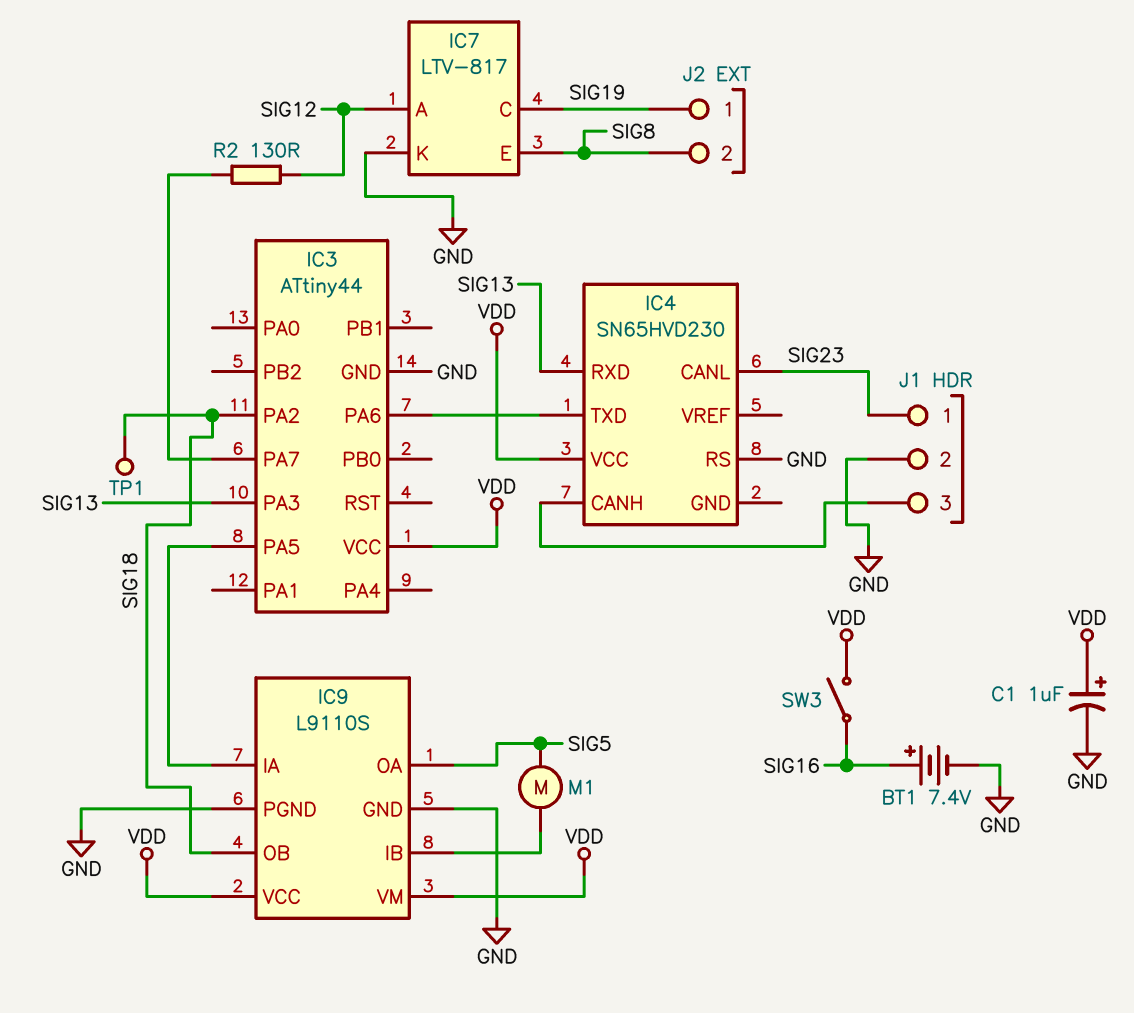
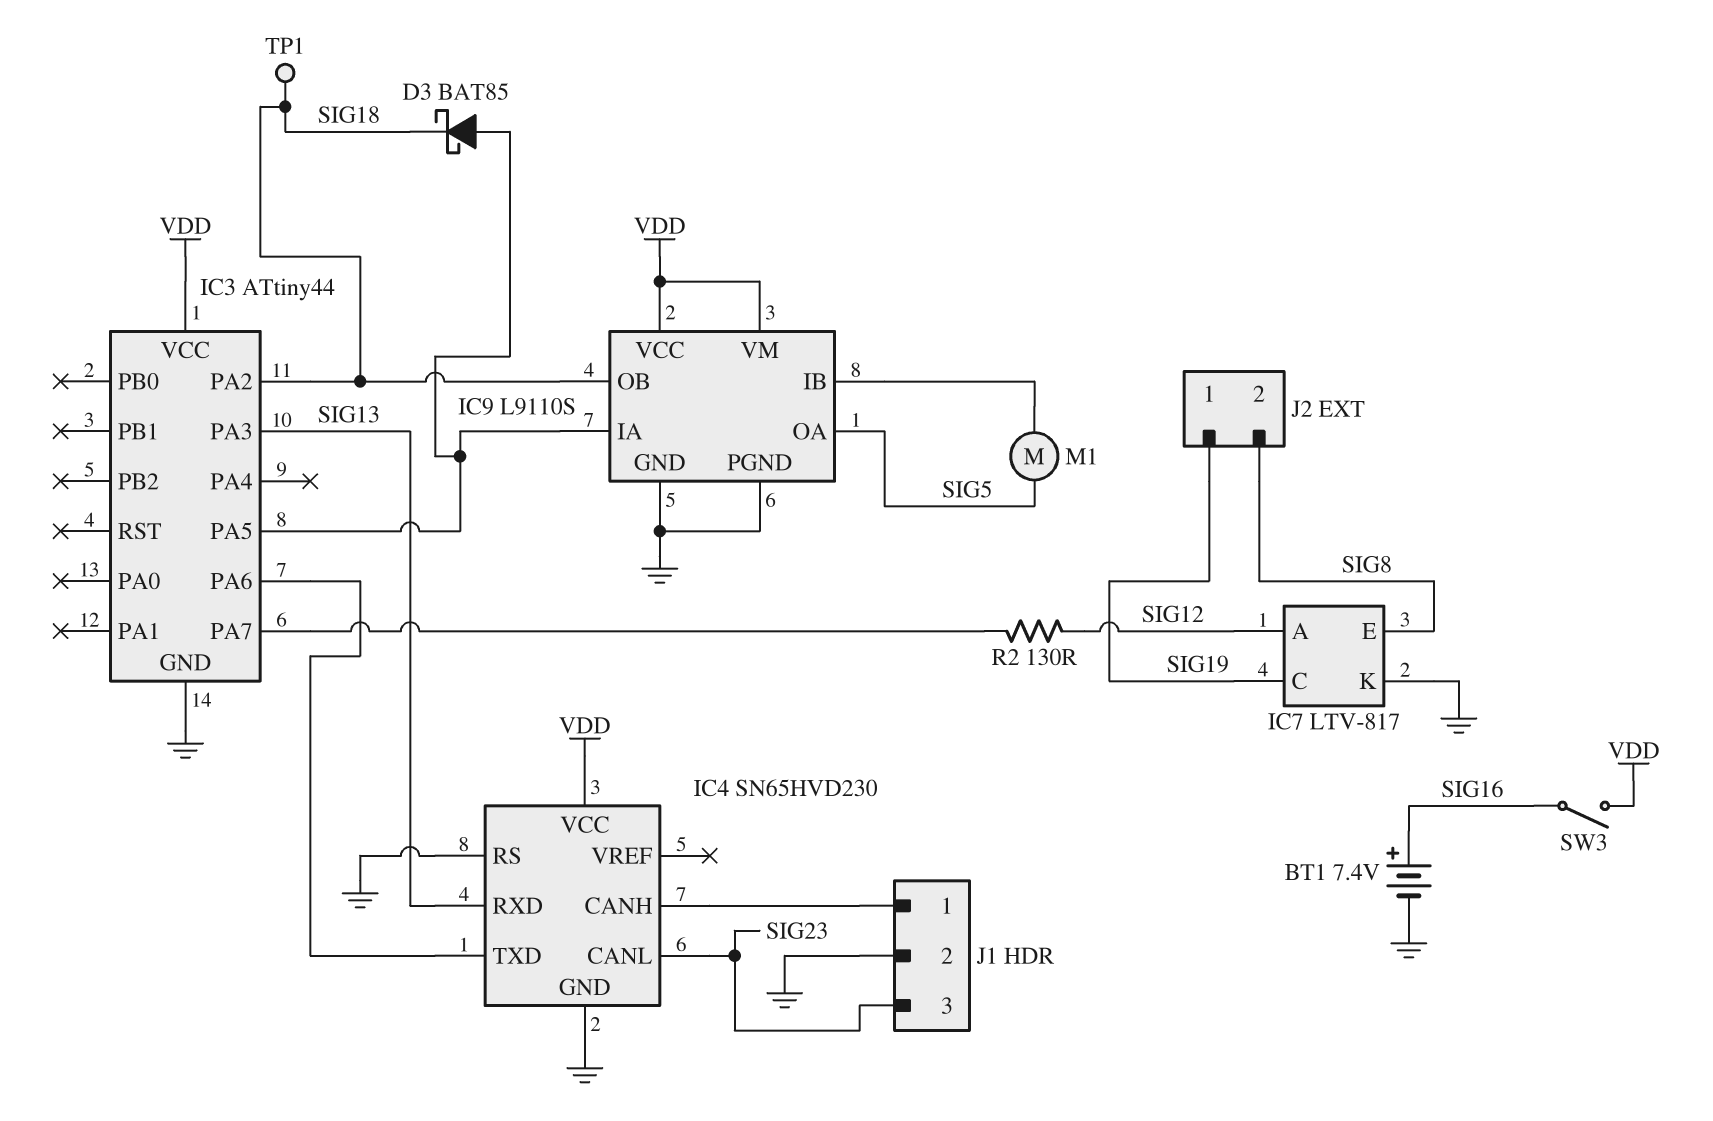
C1: 1uF (plus VDD, minus GND) -> none
D3: none -> schottky BAT85 (A IC3/PA5, K SIG18)
IC4 pin GND: none -> GND
J1 pin 1: SIG23 -> IC4/CANH
J1 pin 3: IC4/CANH -> SIG23

